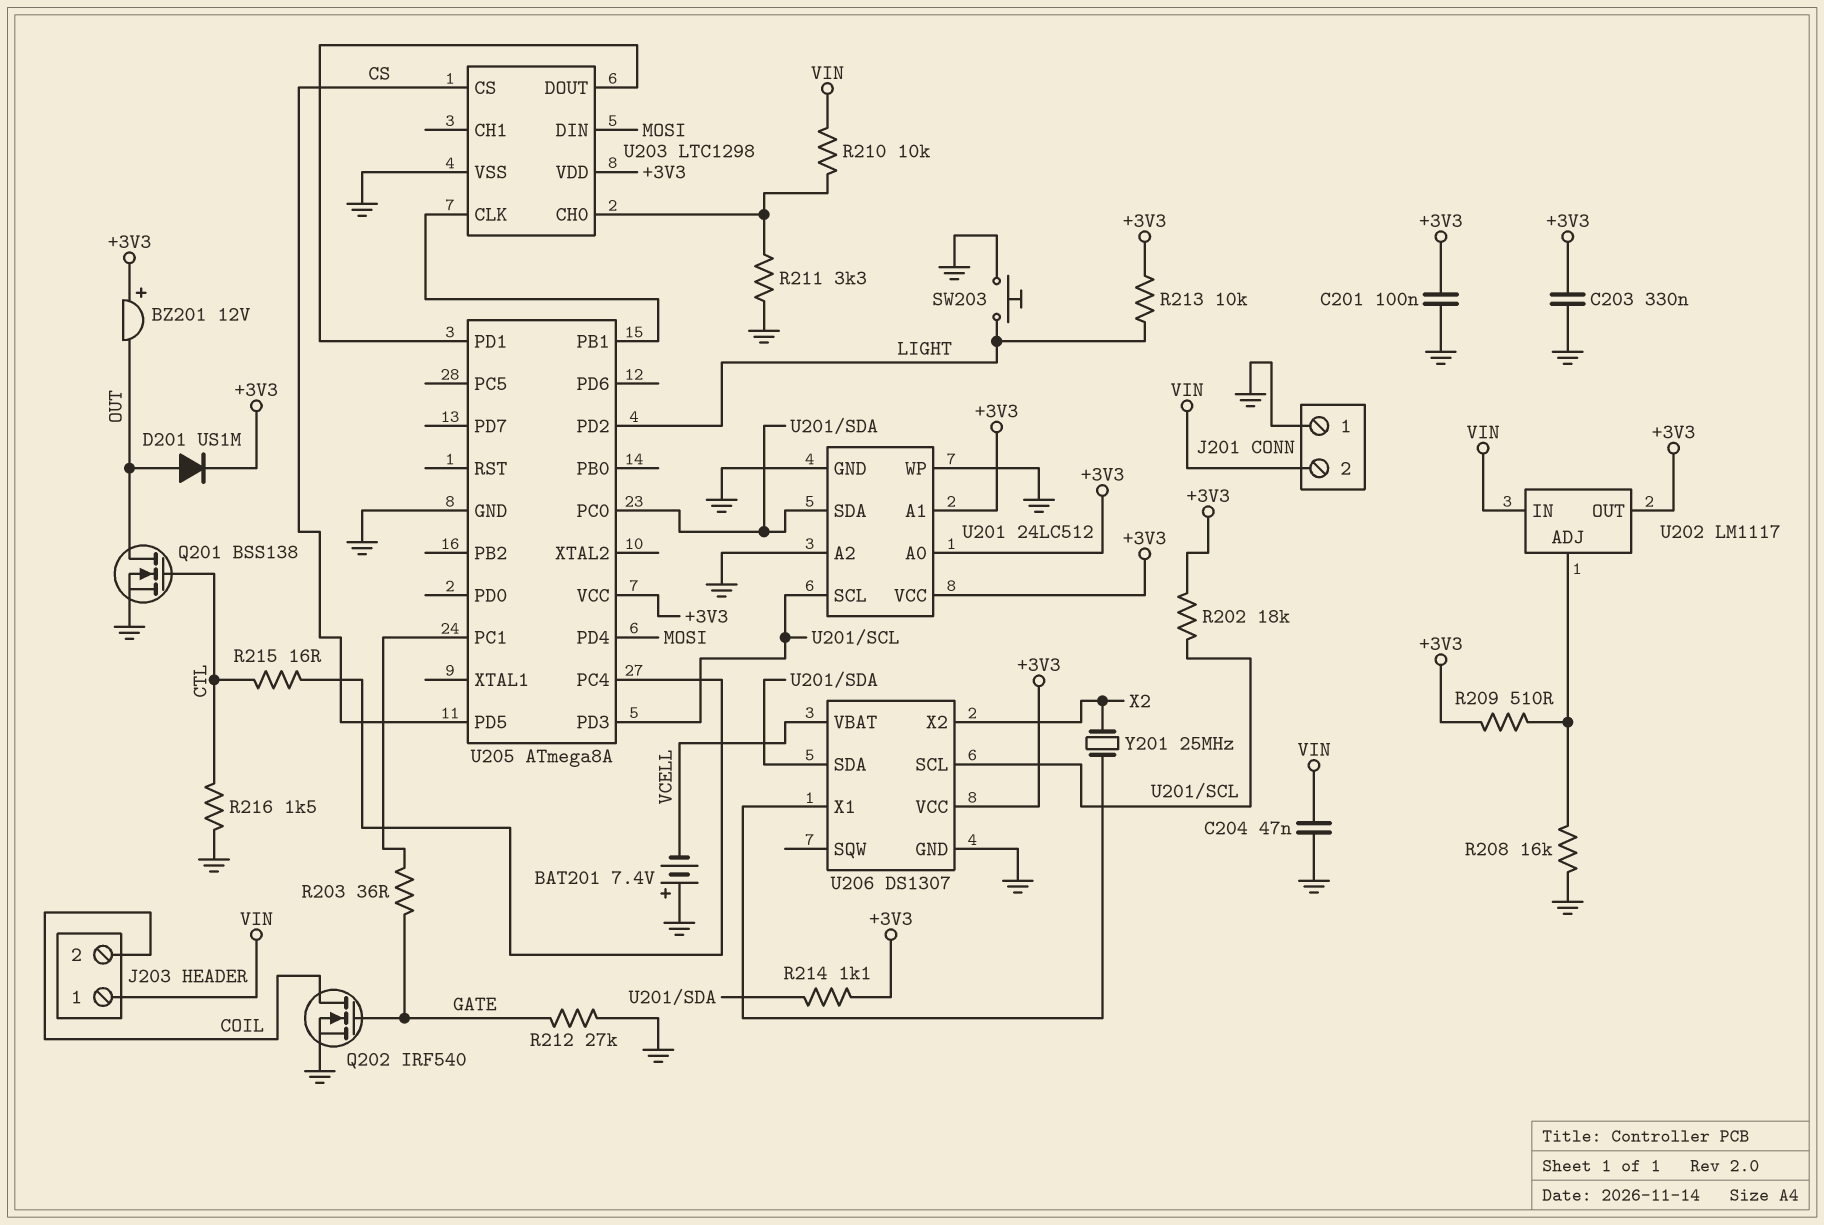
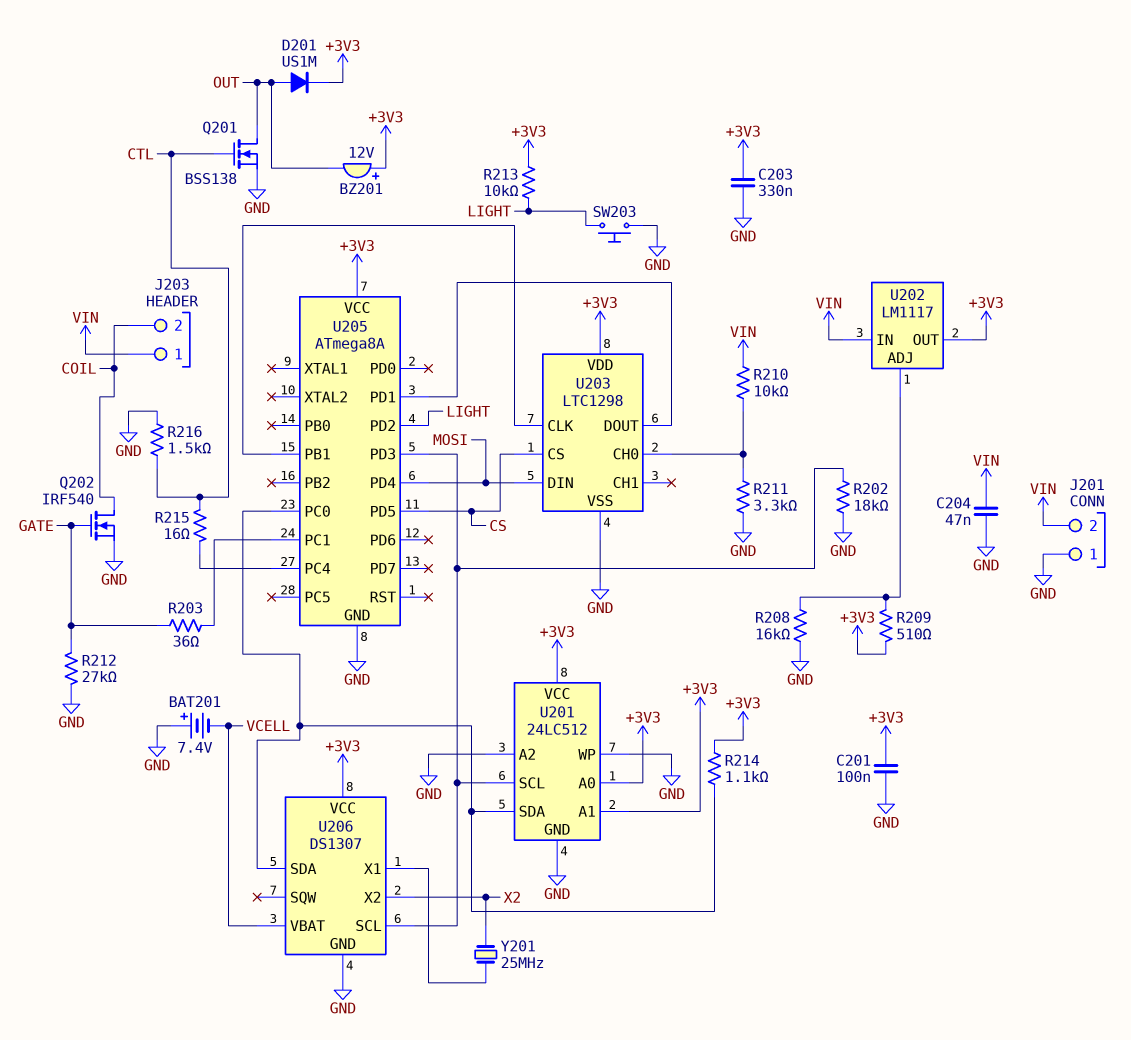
R202: 18k (+3V3, U201/SCL) -> 18k (GND, U201/SCL)

